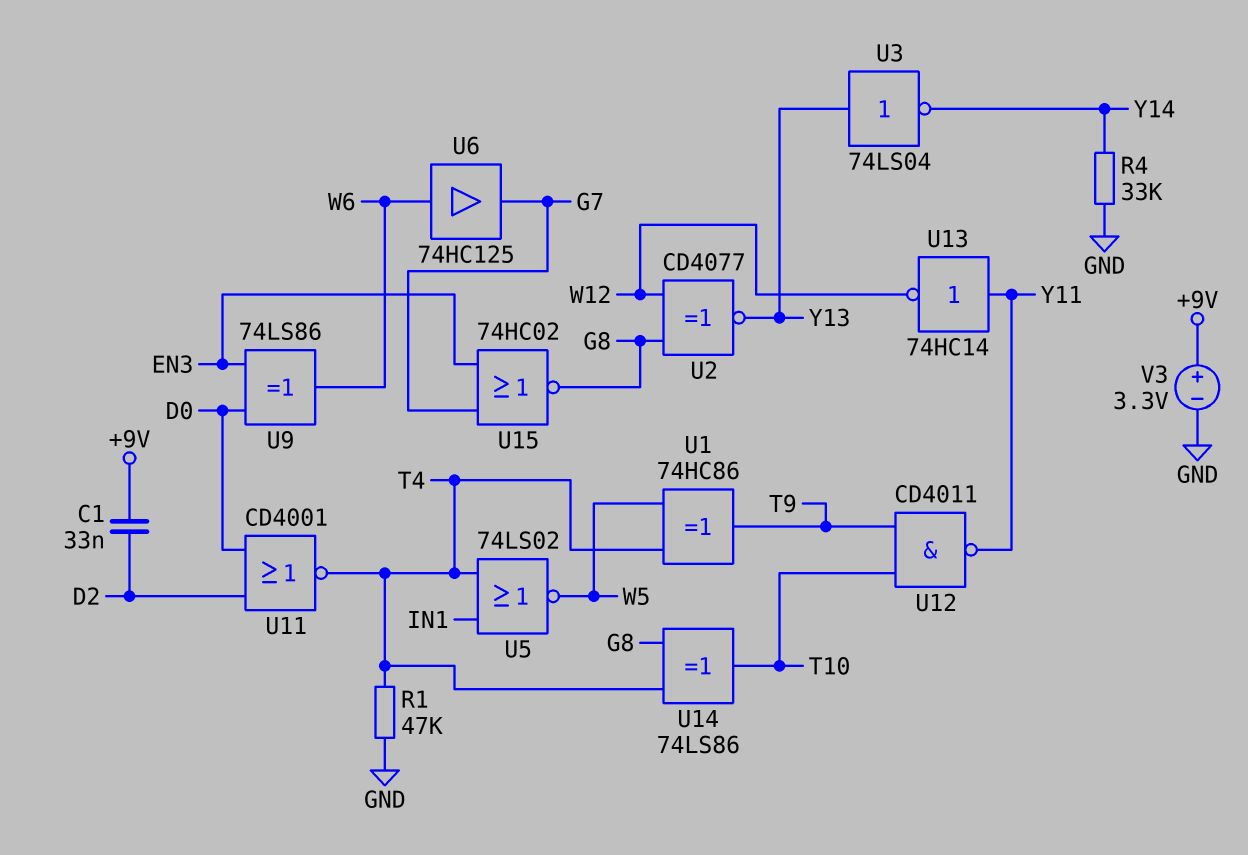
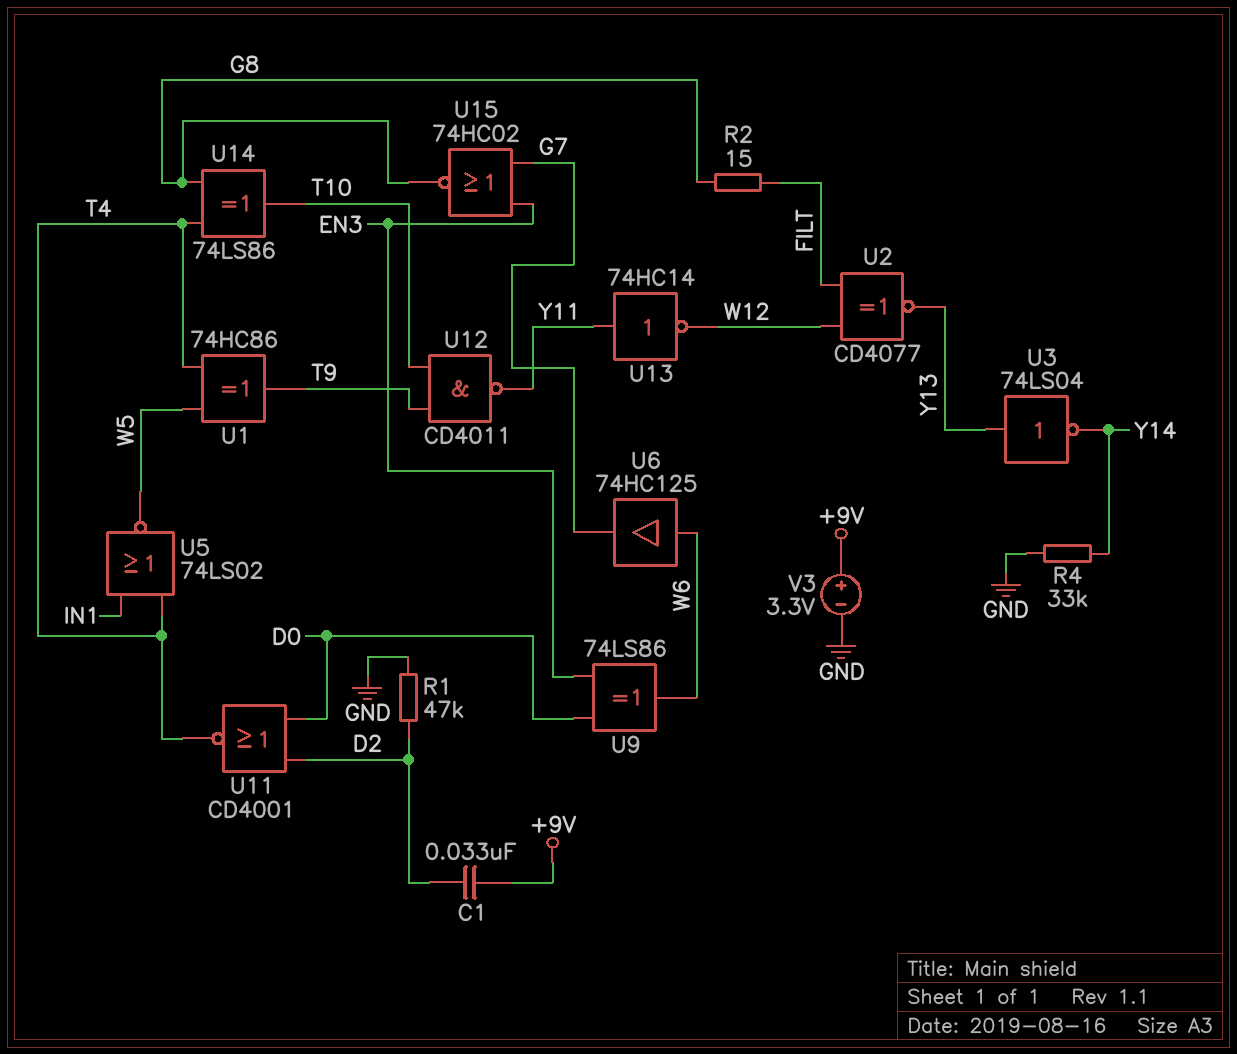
R1: 47k (GND, T4) -> 47k (D2, GND)
R2: none -> 15 (FILT, G8)
U2: XNOR CD4077 (in G8, in W12, out Y13) -> XNOR CD4077 (in FILT, in W12, out Y13)

